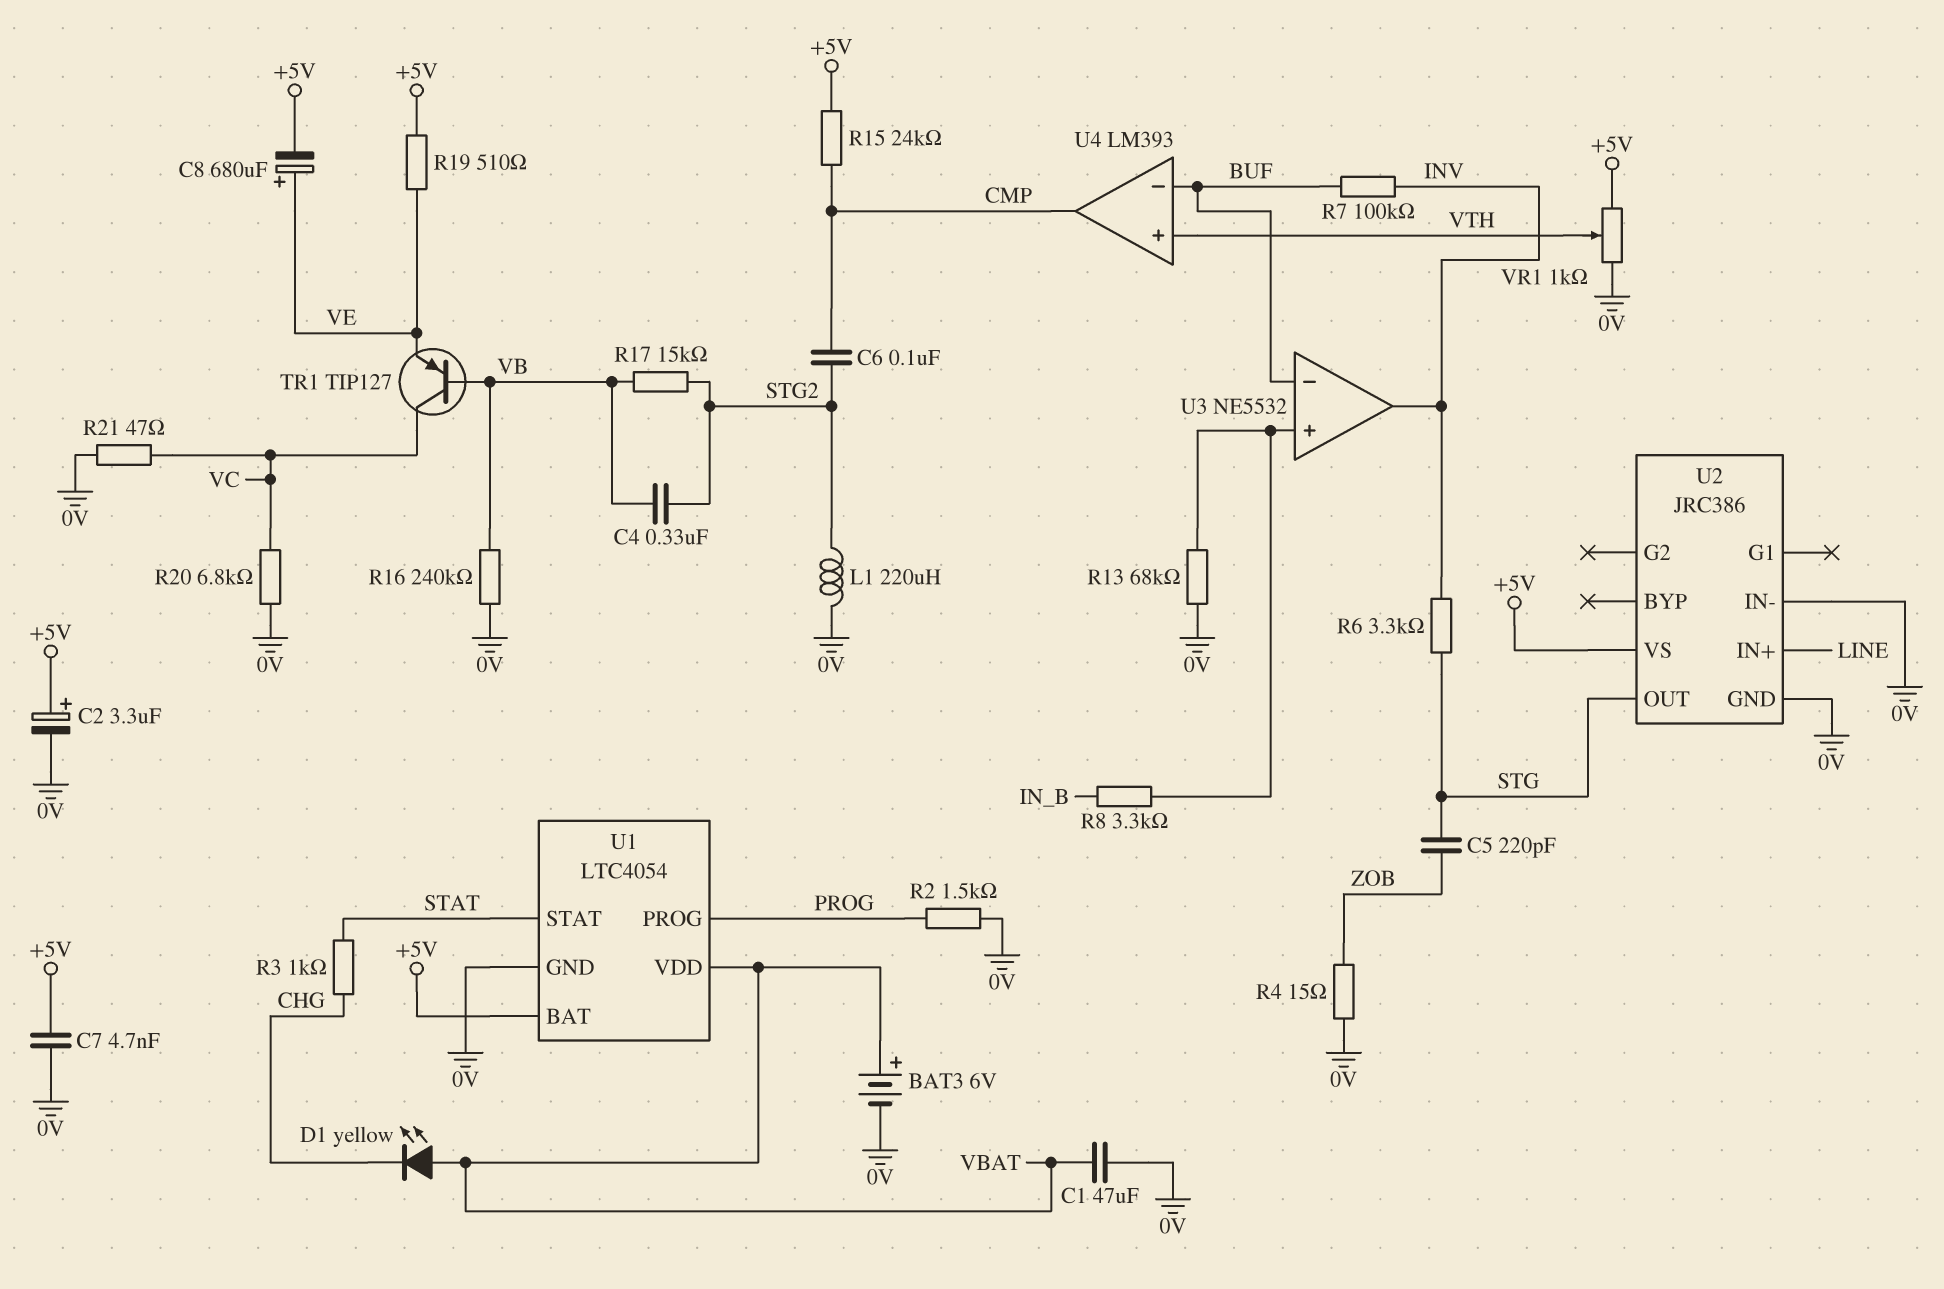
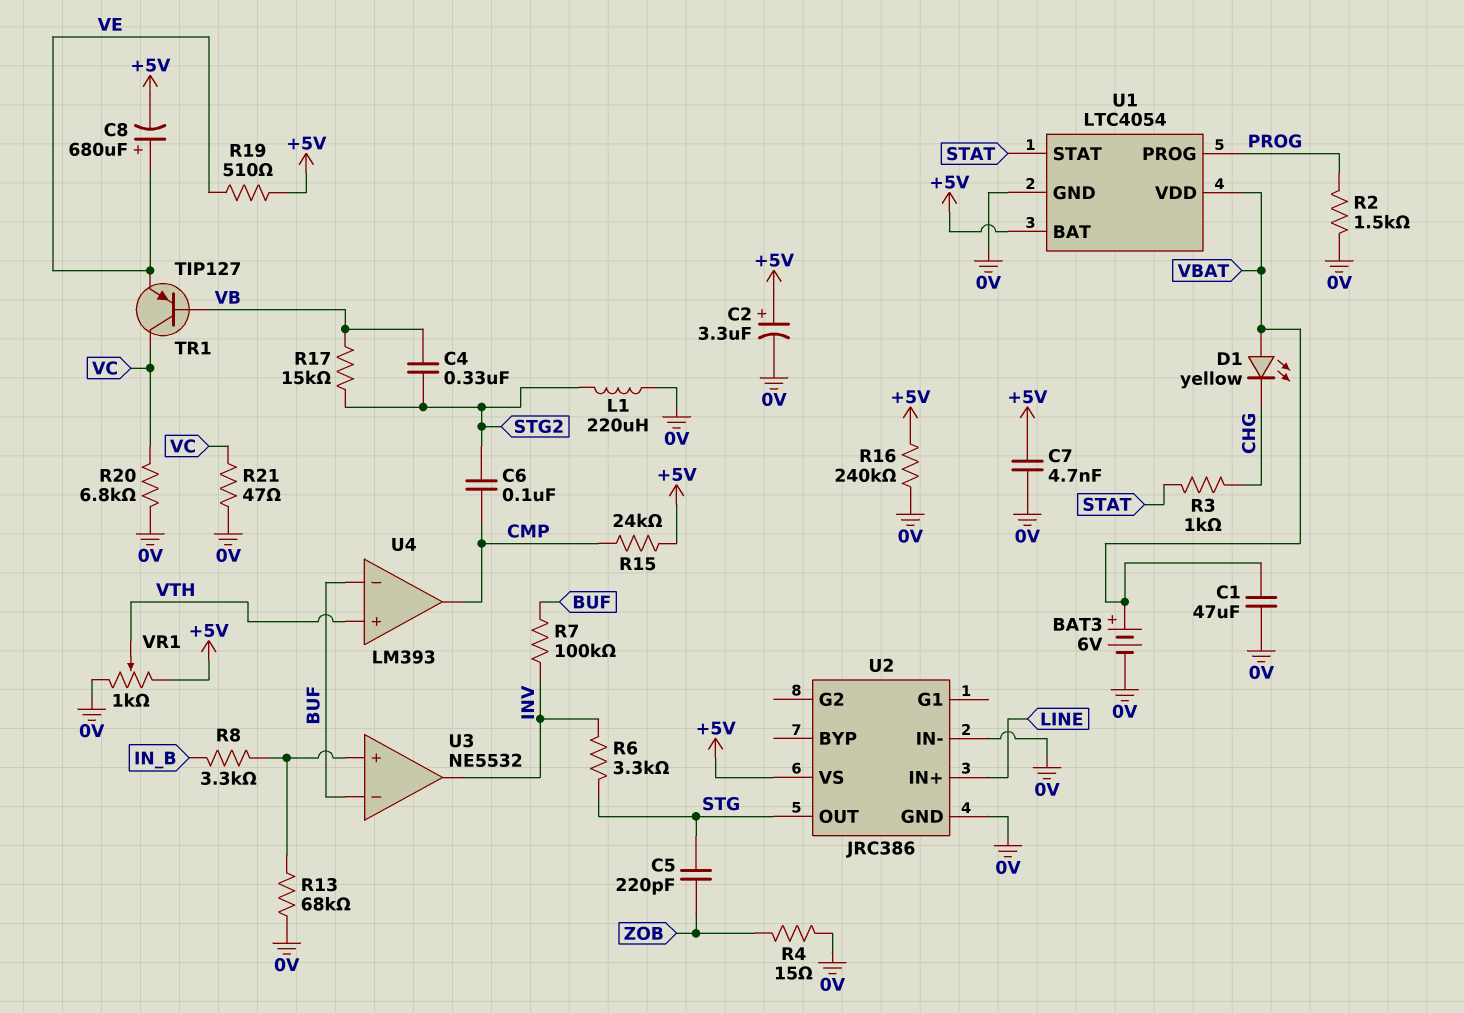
R16: 240k (0V, VB) -> 240k (+5V, 0V)

